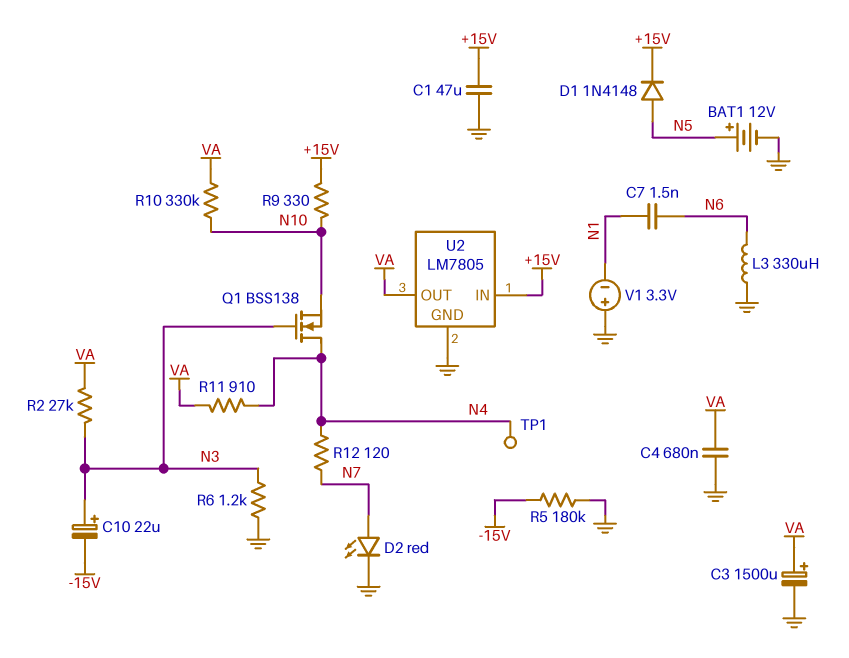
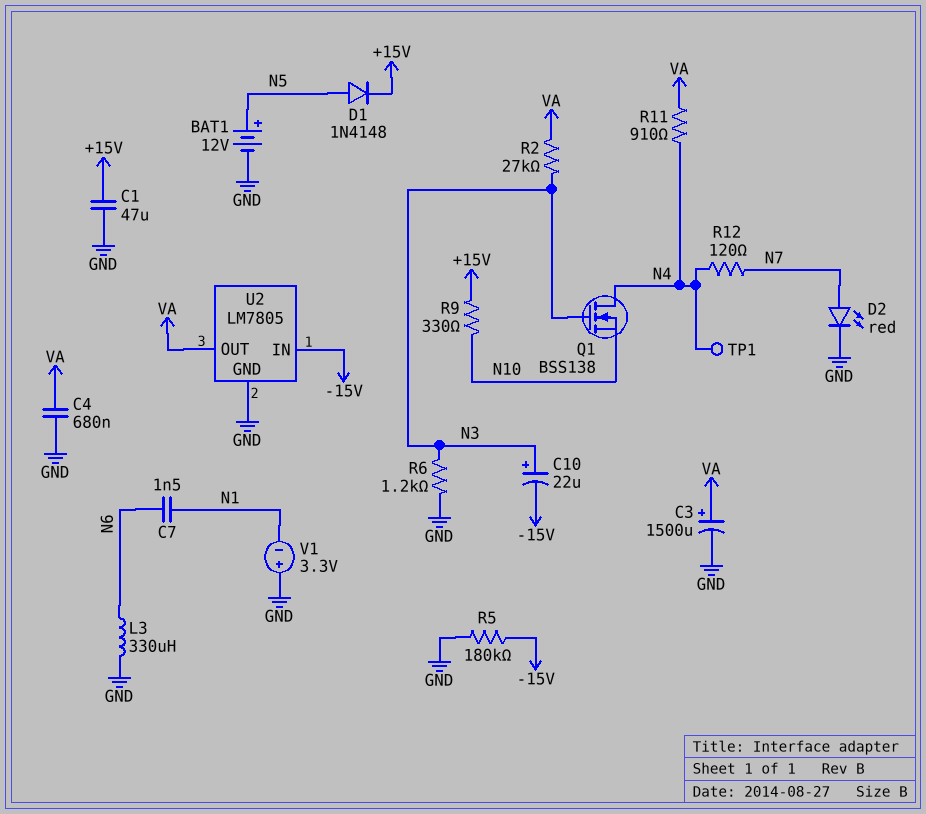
R10: 330k (N10, VA) -> none
U2 pin IN: +15V -> -15V

